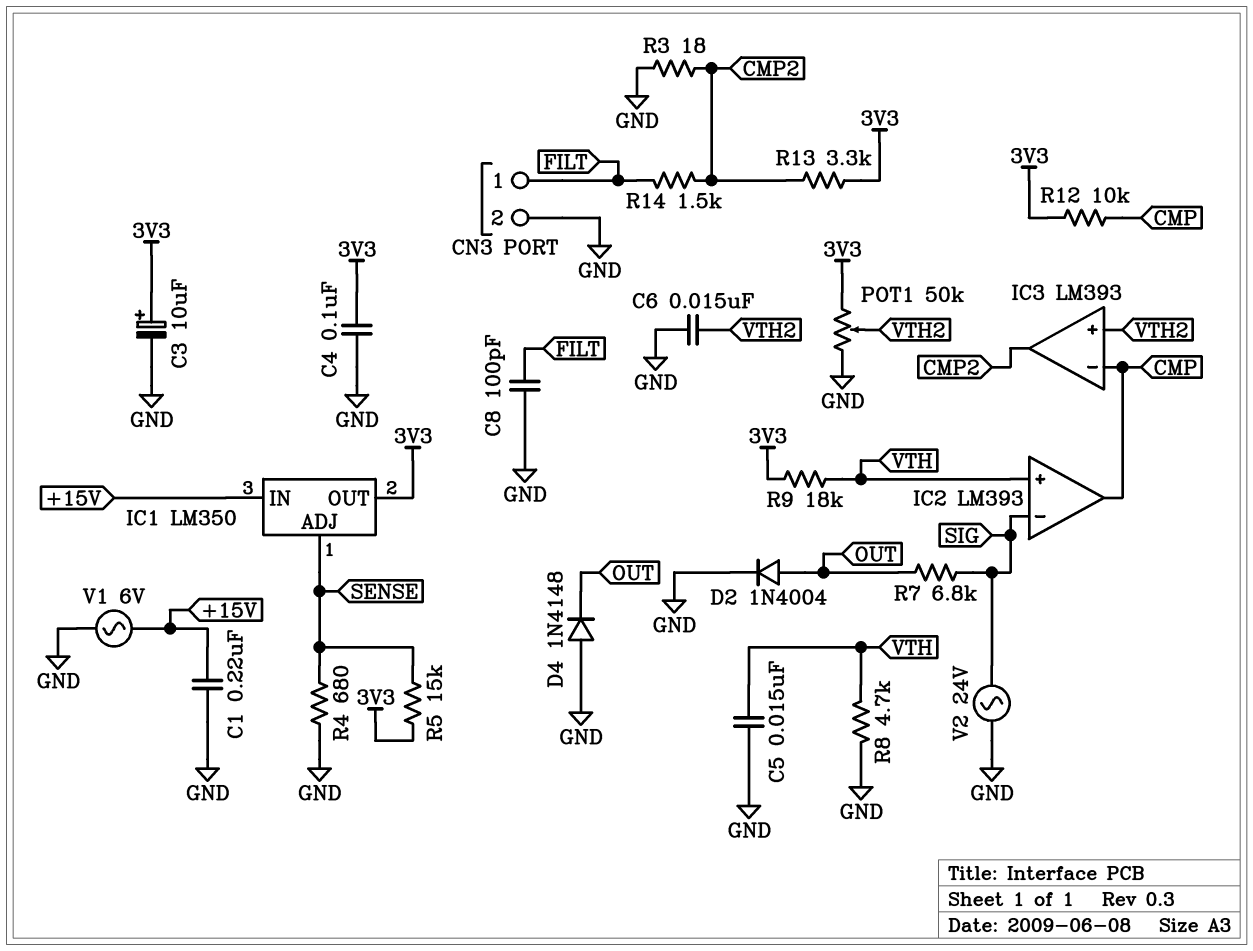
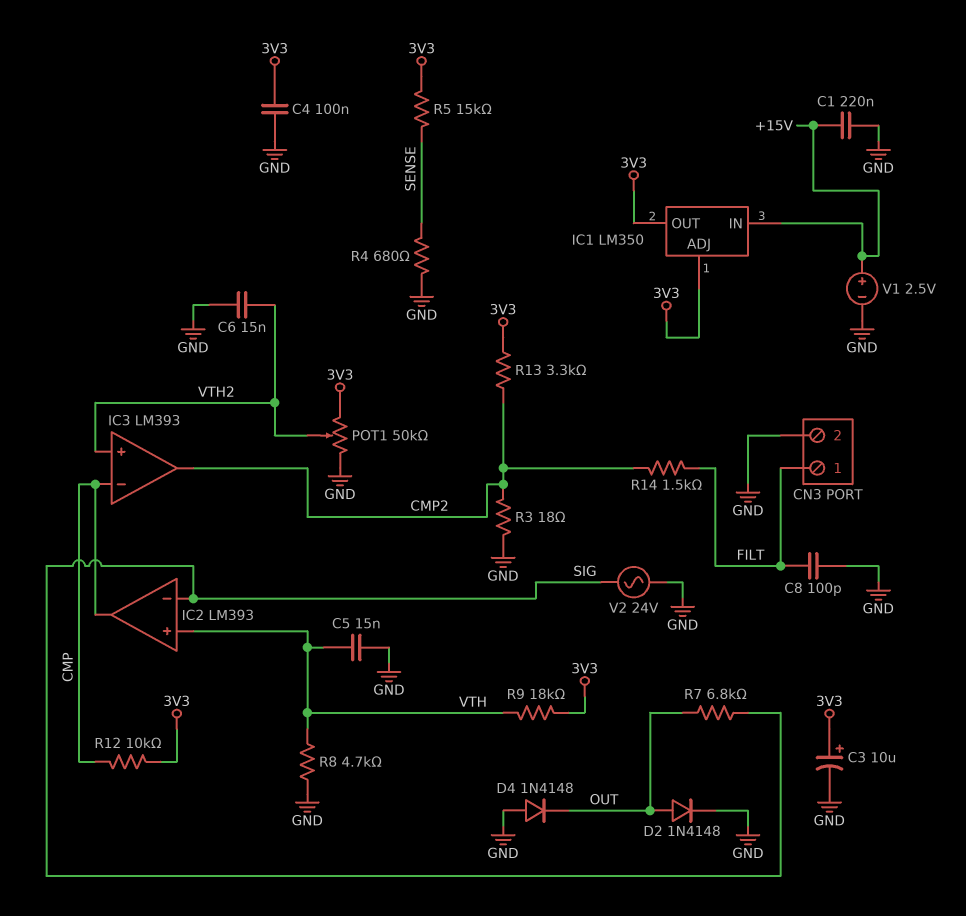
D2: diode 1N4004 (A OUT, K GND) -> diode 1N4148 (A OUT, K GND)
IC1 pin ADJ: SENSE -> 3V3
V1: AC 6V (+15V, GND) -> 2.5V (plus +15V, minus GND)

